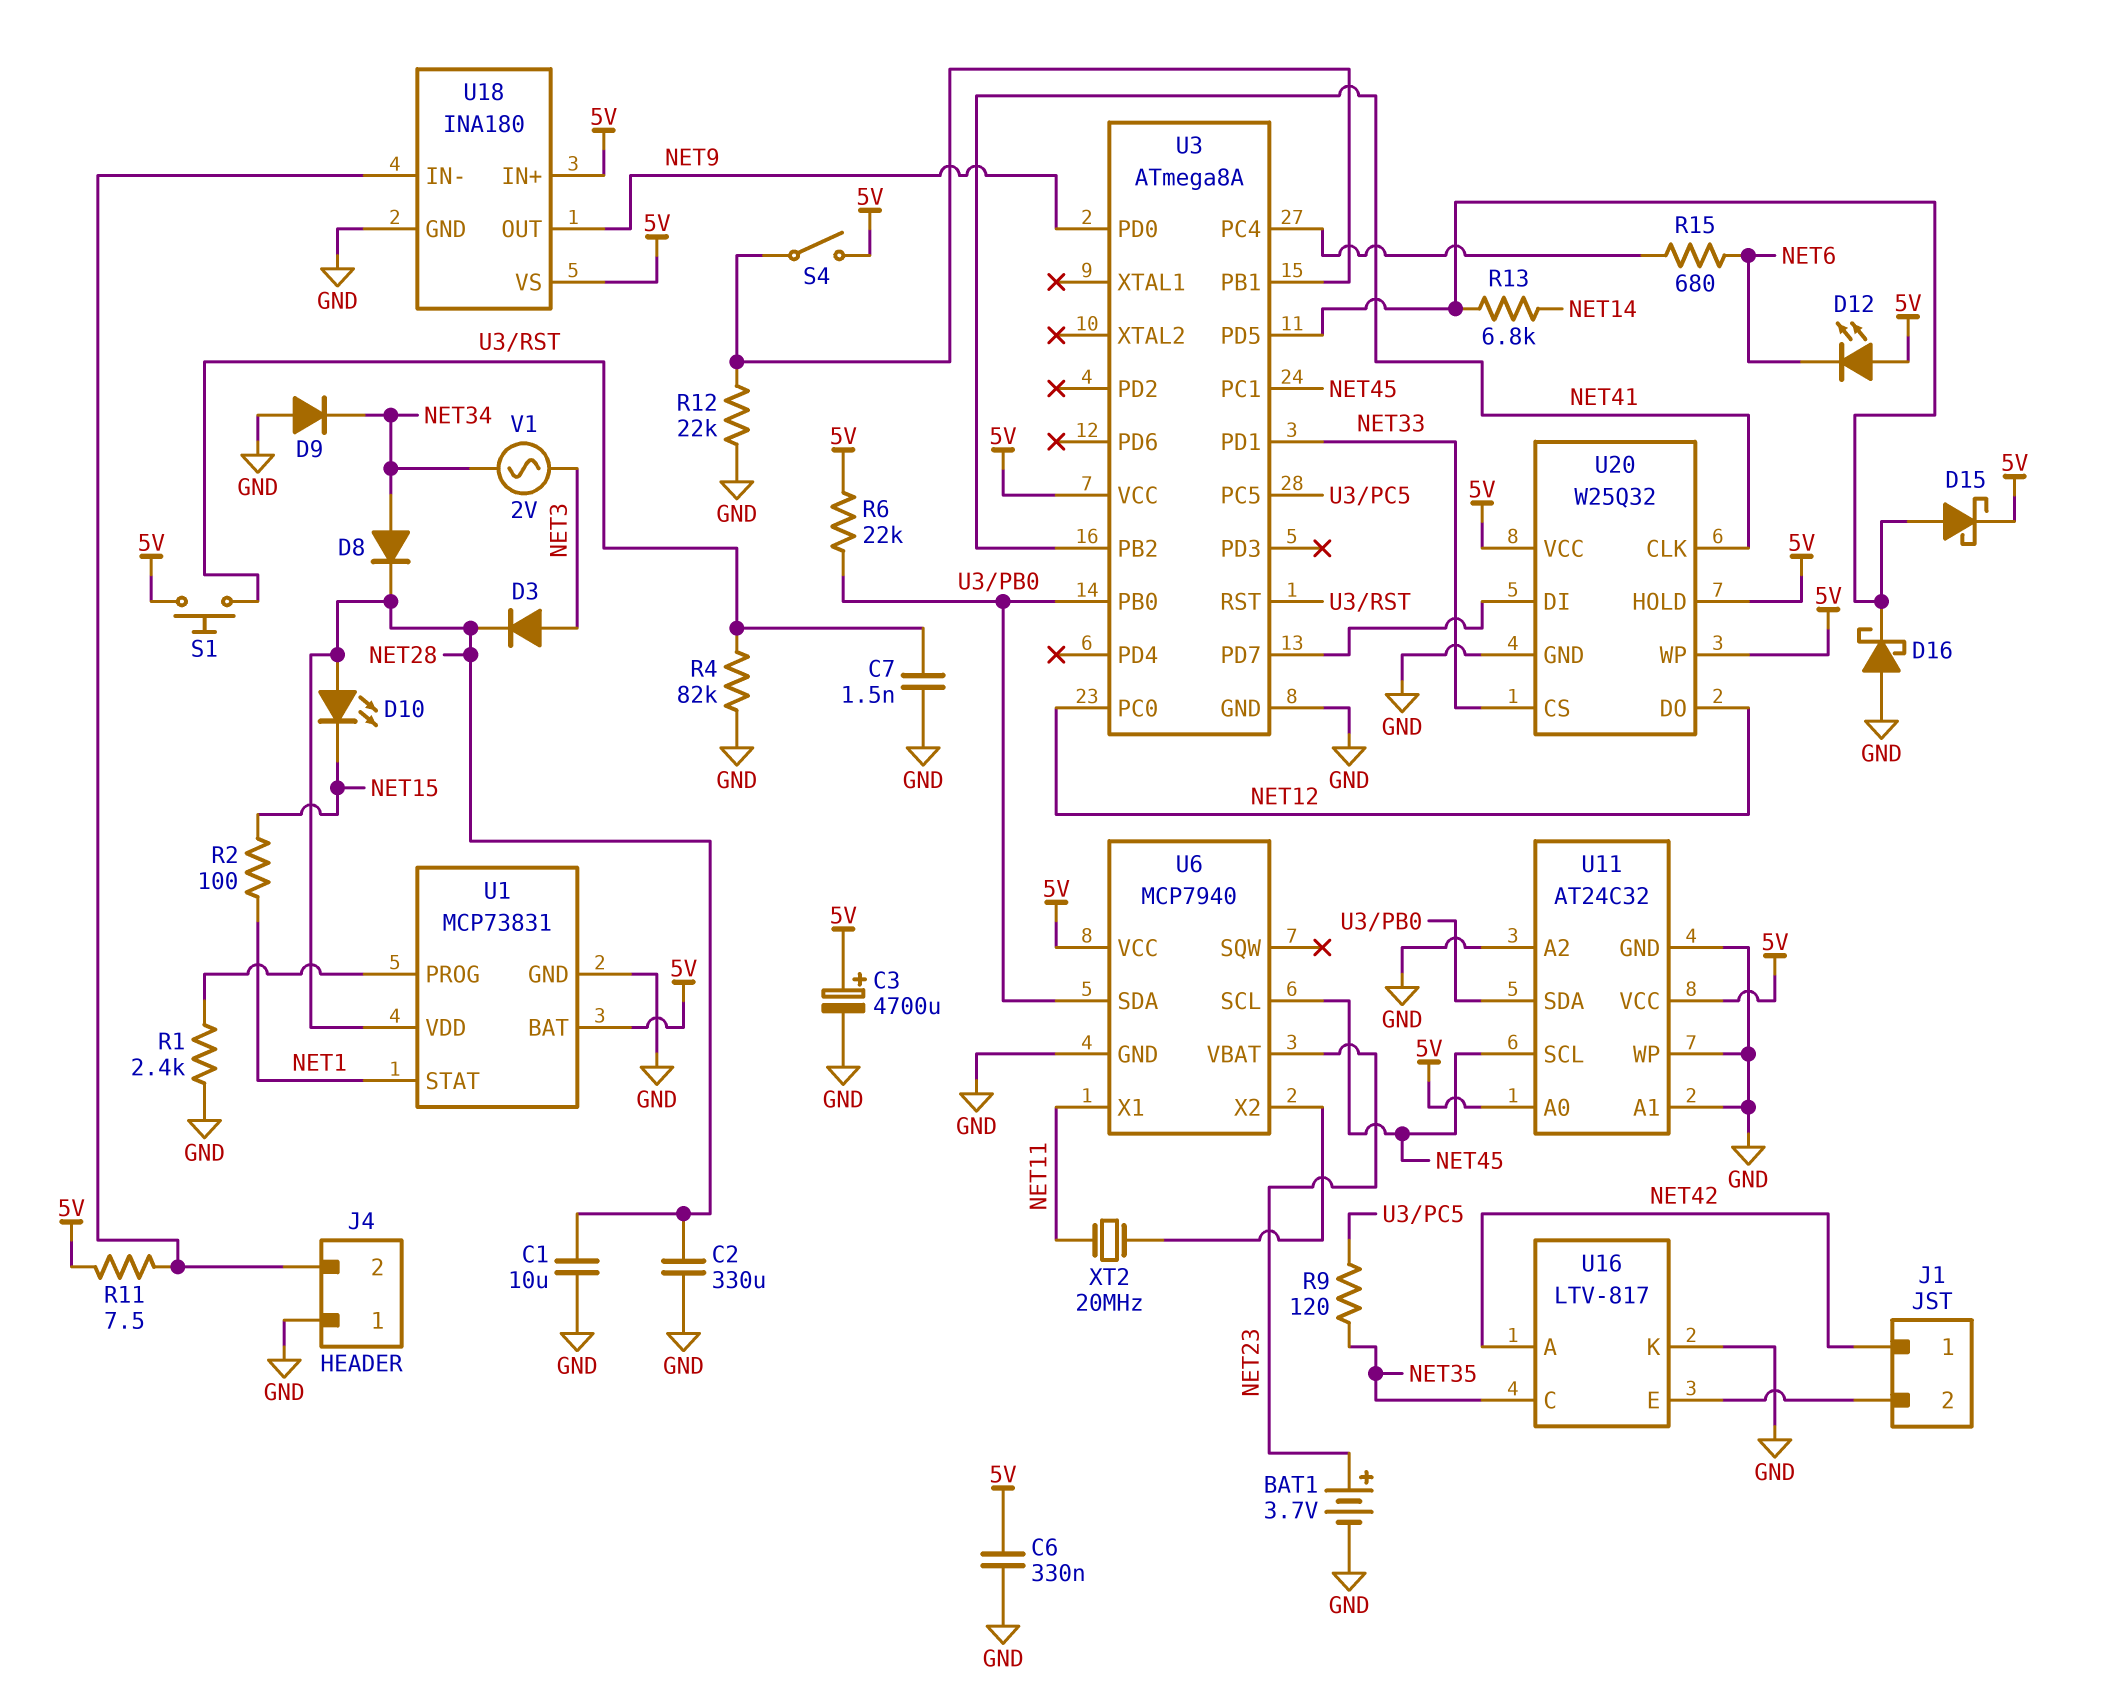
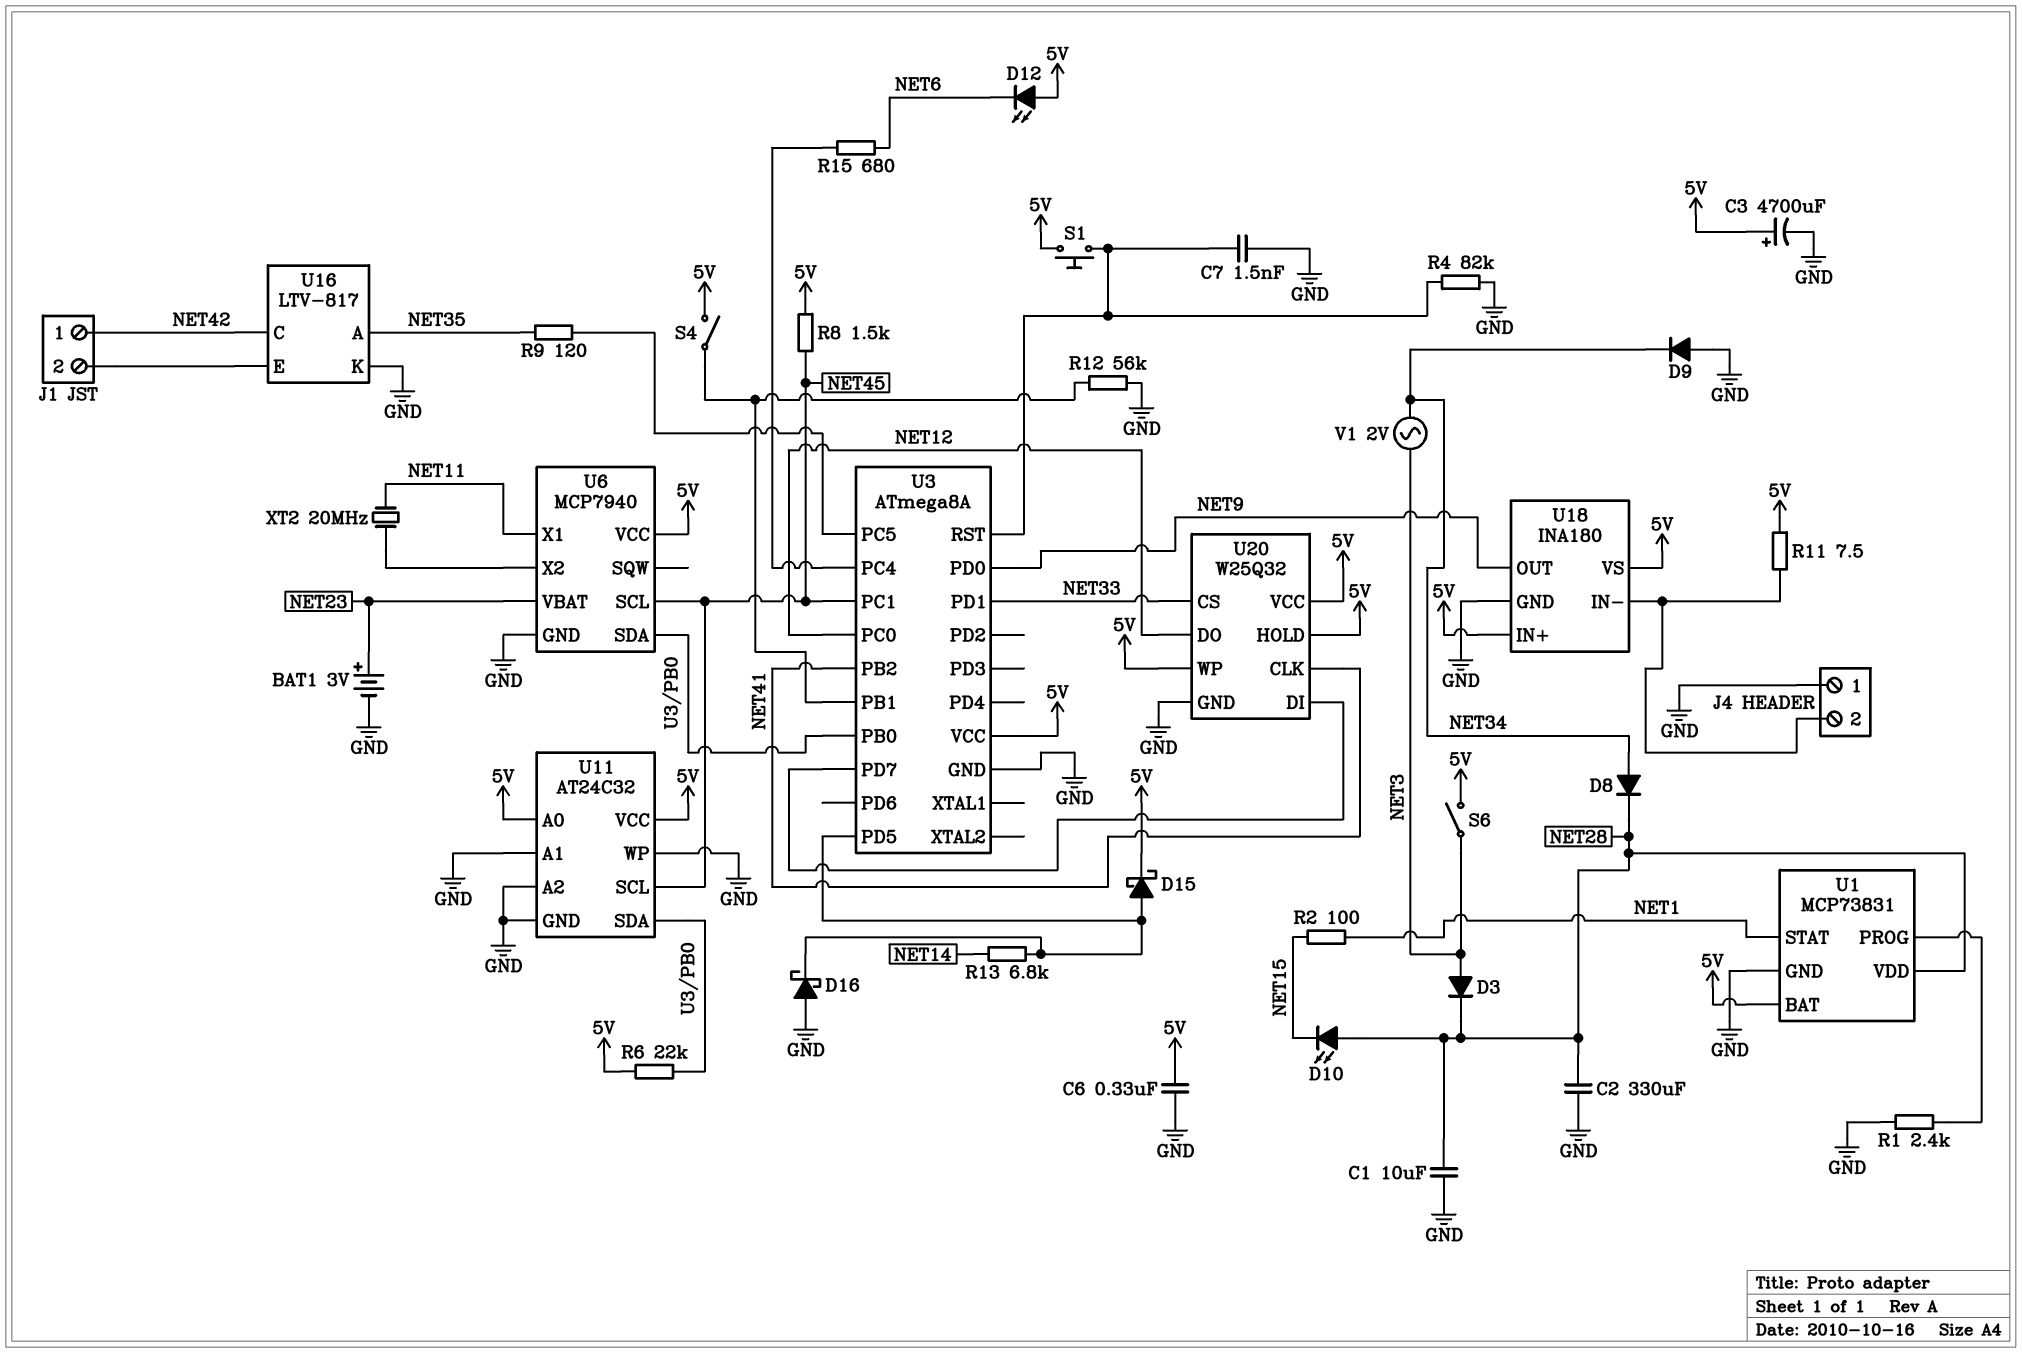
BAT1: 3.7V (plus NET23, minus GND) -> 3V (plus NET23, minus GND)
R8: none -> 1.5k (5V, NET45)
R12: 22k (GND, U3/PB1) -> 56k (GND, U3/PB1)
S6: none -> switch (5V, NET3)
U16 pin A: NET42 -> NET35
U16 pin C: NET35 -> NET42

